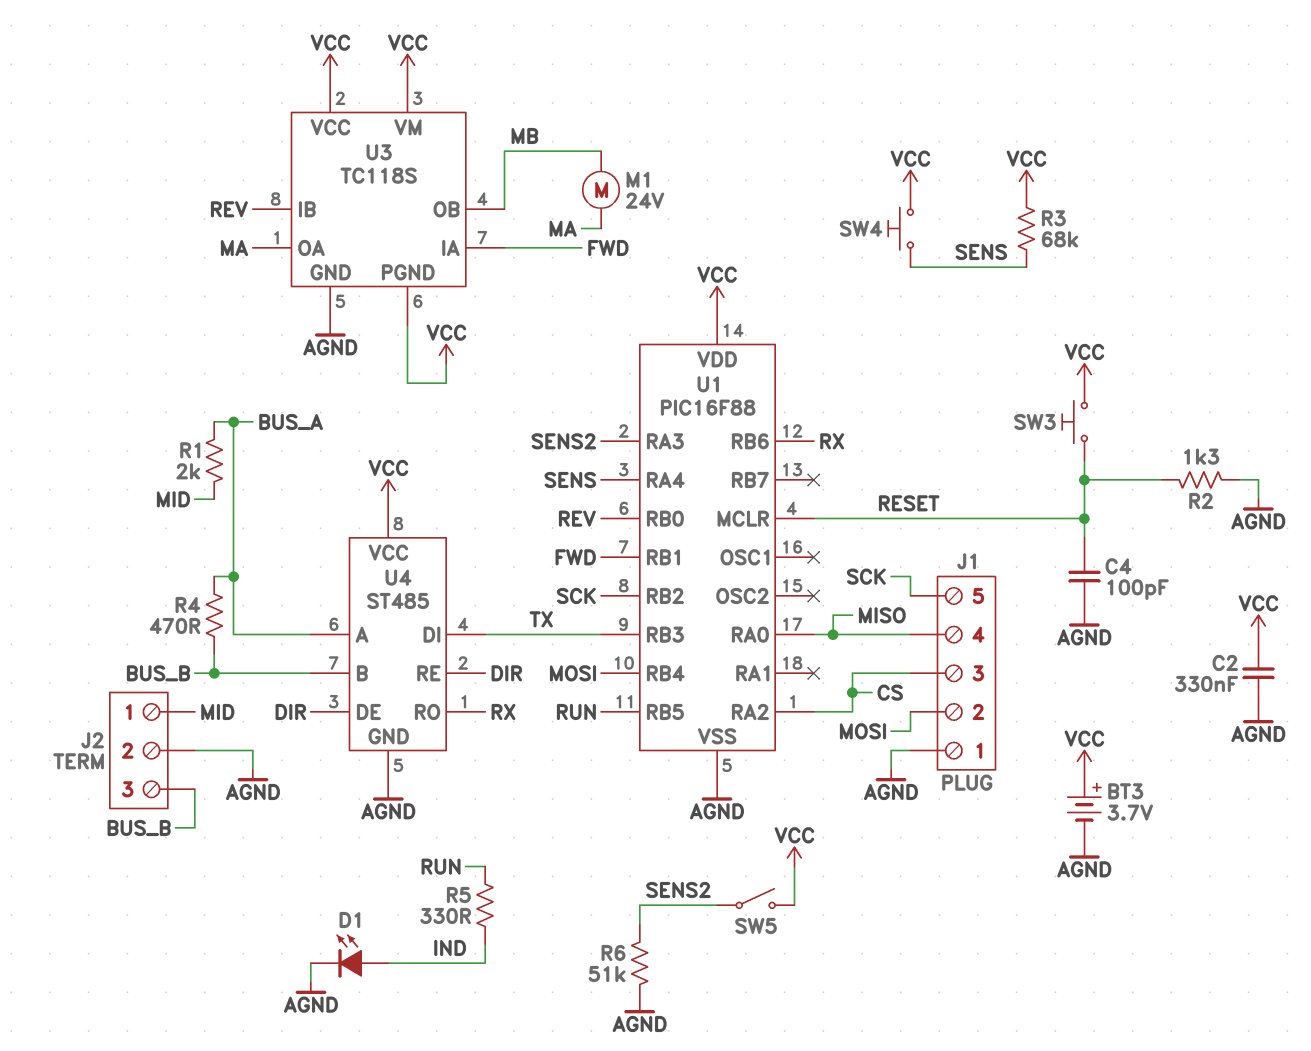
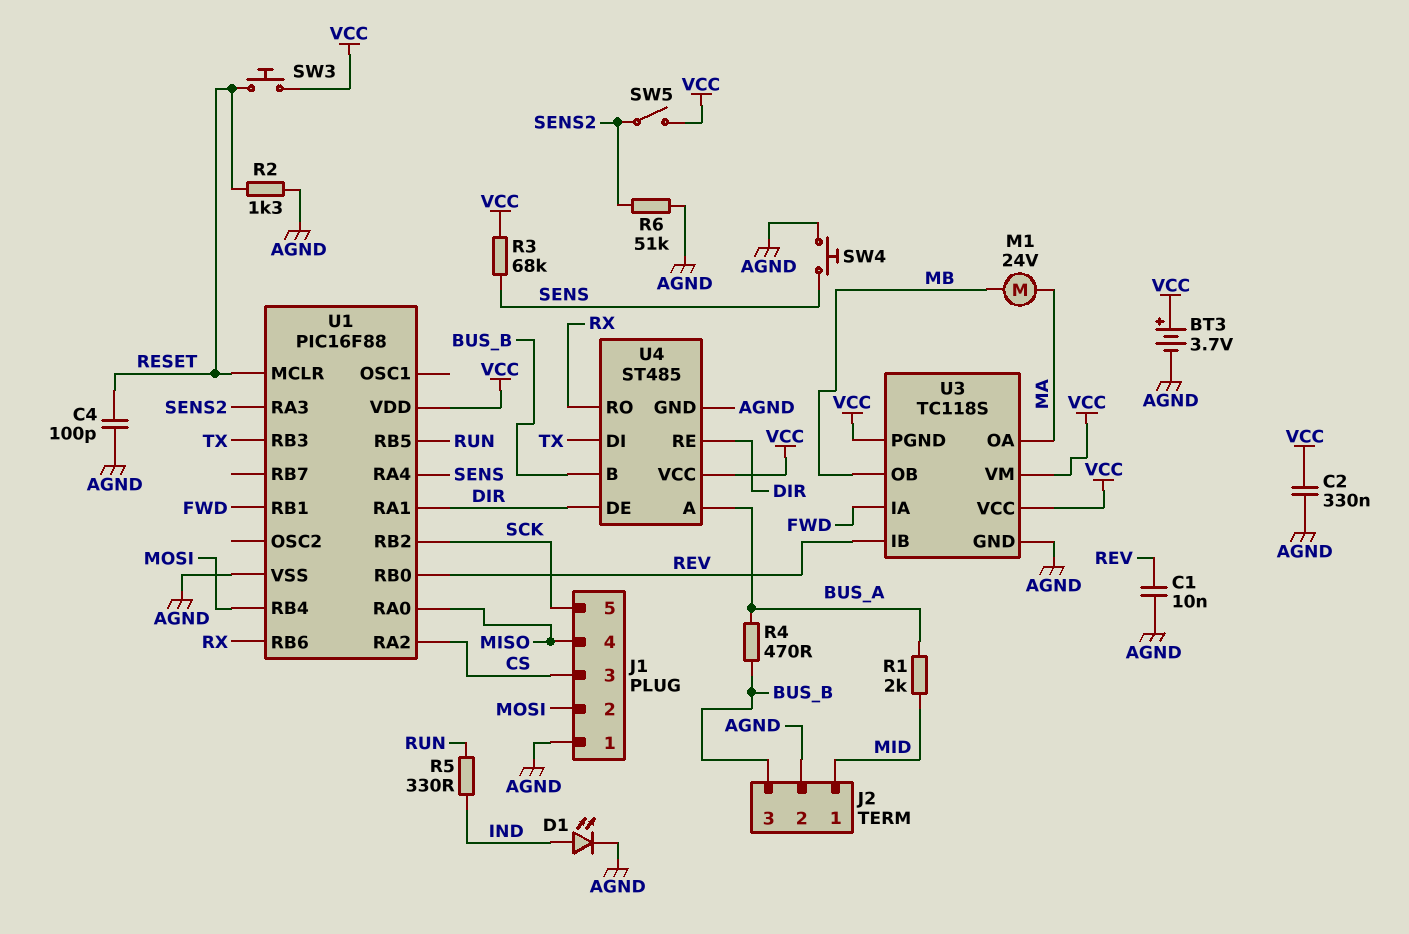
C1: none -> 10nF (AGND, REV)
SW4: button (SENS, VCC) -> button (AGND, SENS)
U1 pin RA1: none -> DIR

